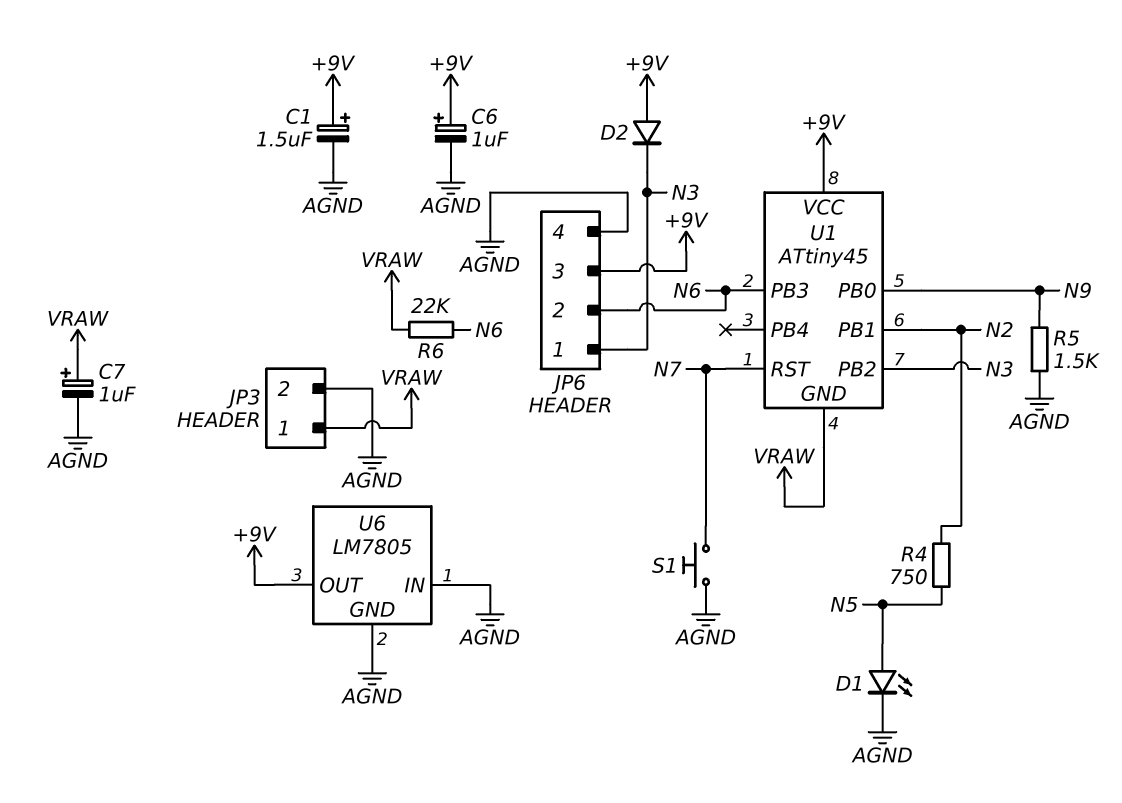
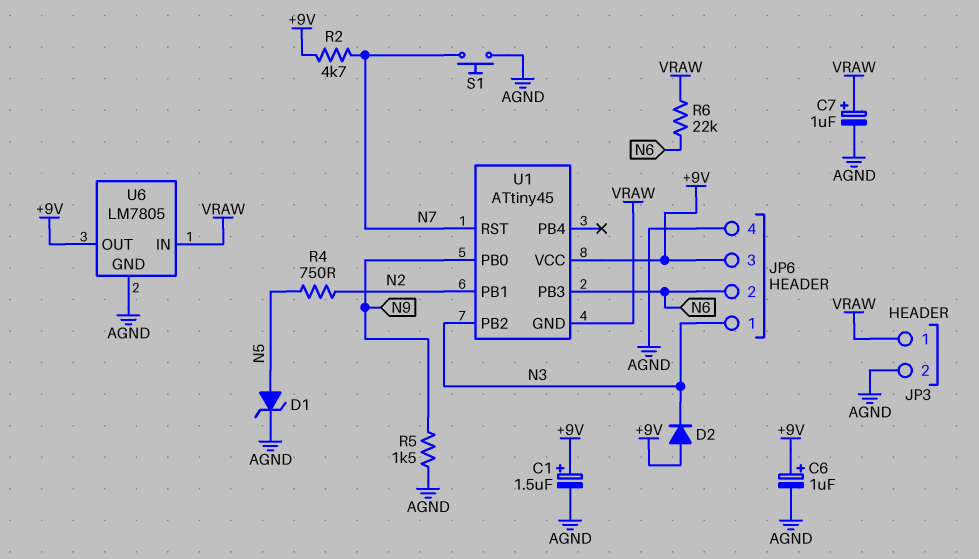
D1: LED (A N5, K AGND) -> zener (A N5, K AGND)
R2: none -> 4.7k (+9V, N7)
U6 pin IN: AGND -> VRAW

